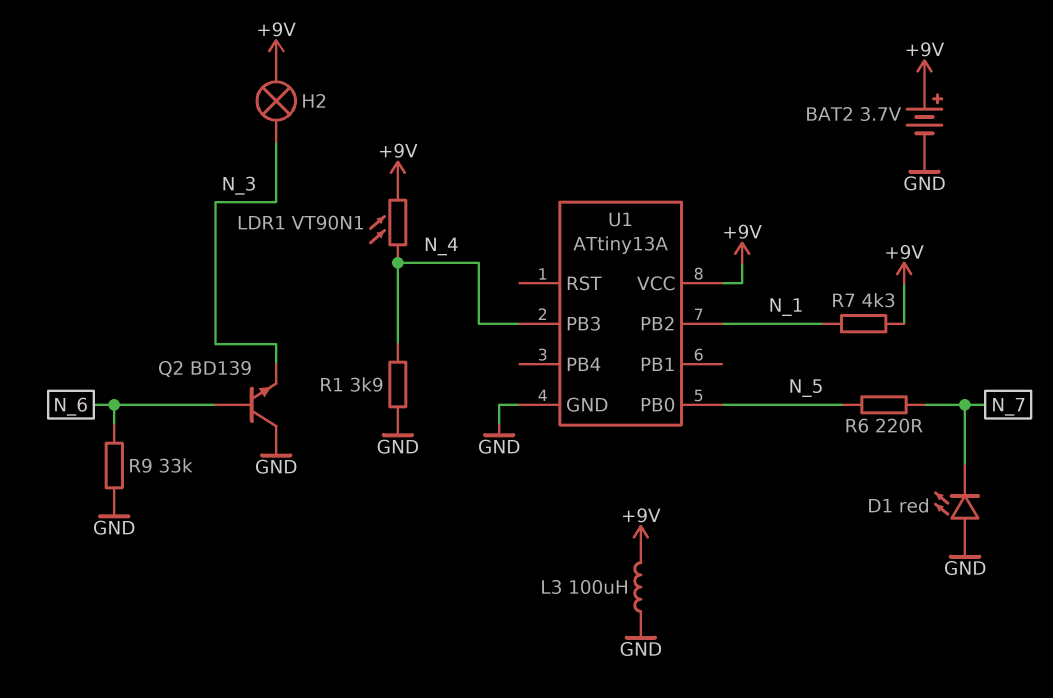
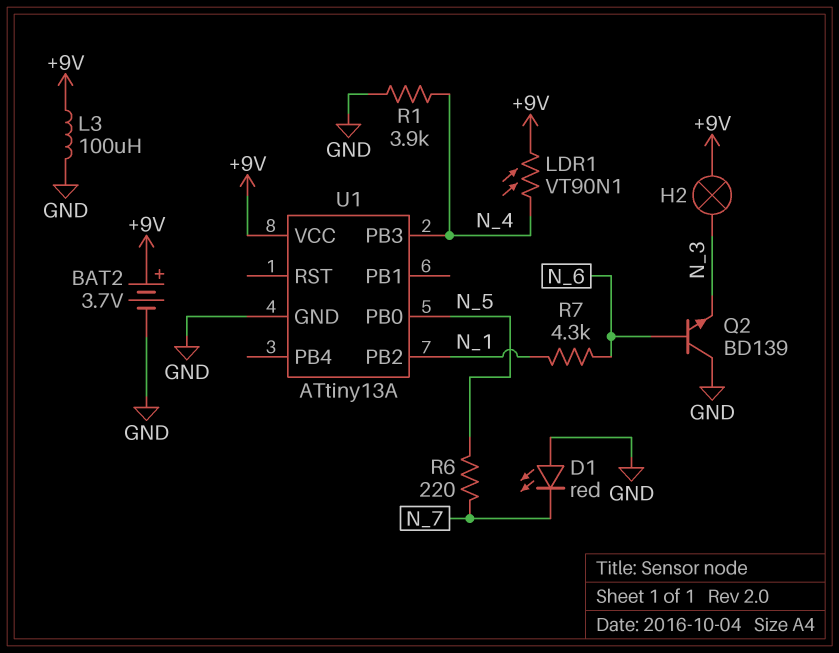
R7: 4.3k (+9V, N_1) -> 4.3k (N_1, N_6)
R9: 33k (GND, N_6) -> none

